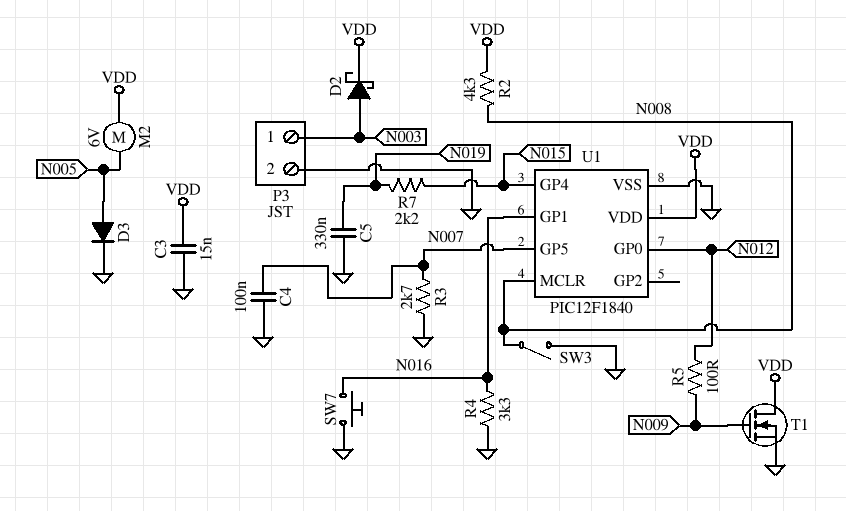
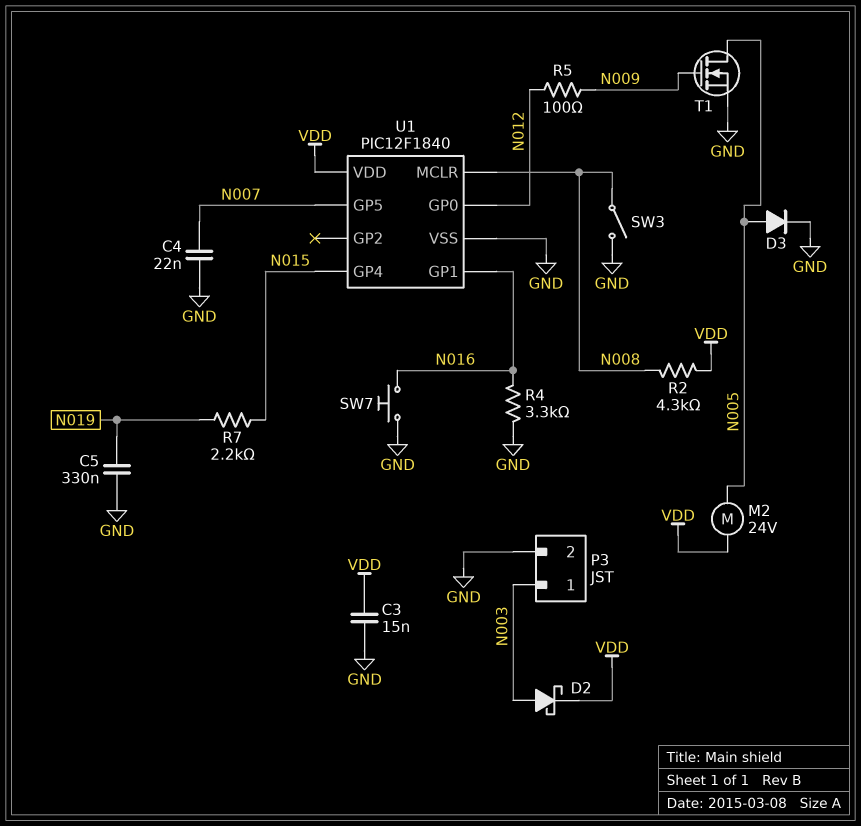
C4: 100nF (GND, N007) -> 22nF (GND, N007)
M2: motor 6V (N005, VDD) -> motor 24V (N005, VDD)
R3: 2.7k (GND, N007) -> none
T1: NMOS (G N009, D VDD, S GND) -> NMOS (G N009, D N005, S GND)

